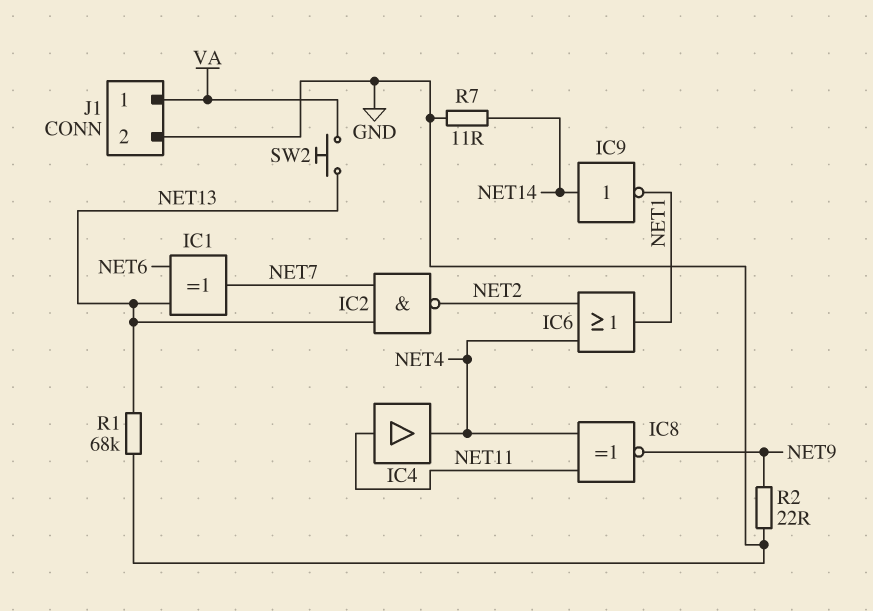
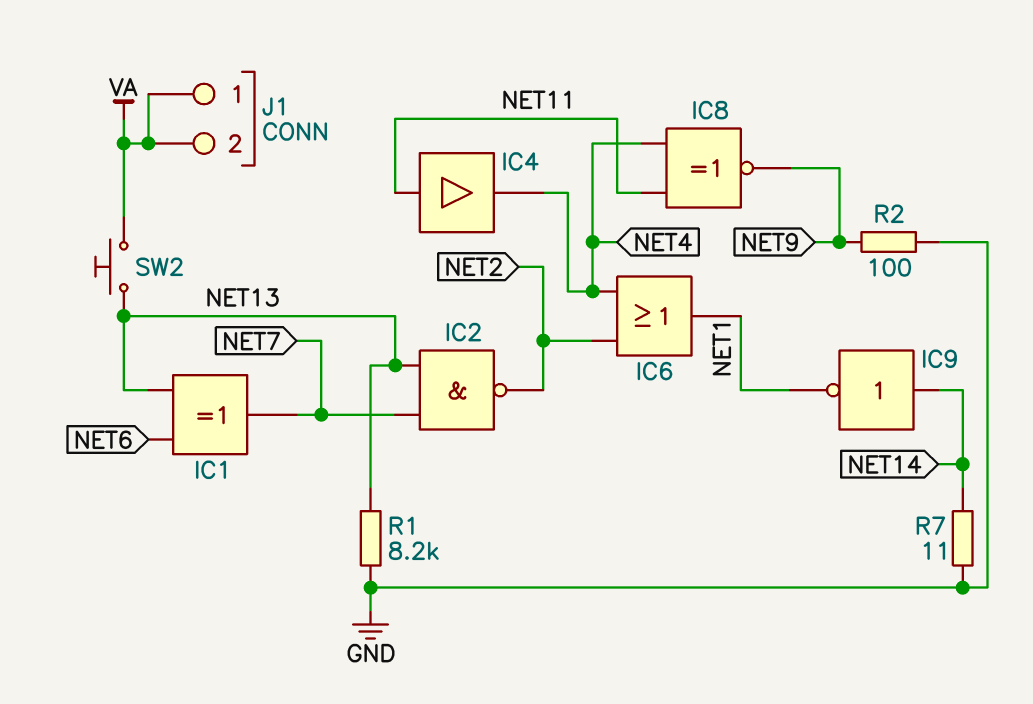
J1 pin 2: GND -> VA
R1: 68k (GND, NET13) -> 8.2k (GND, NET13)
R2: 22 (GND, NET9) -> 100 (GND, NET9)

